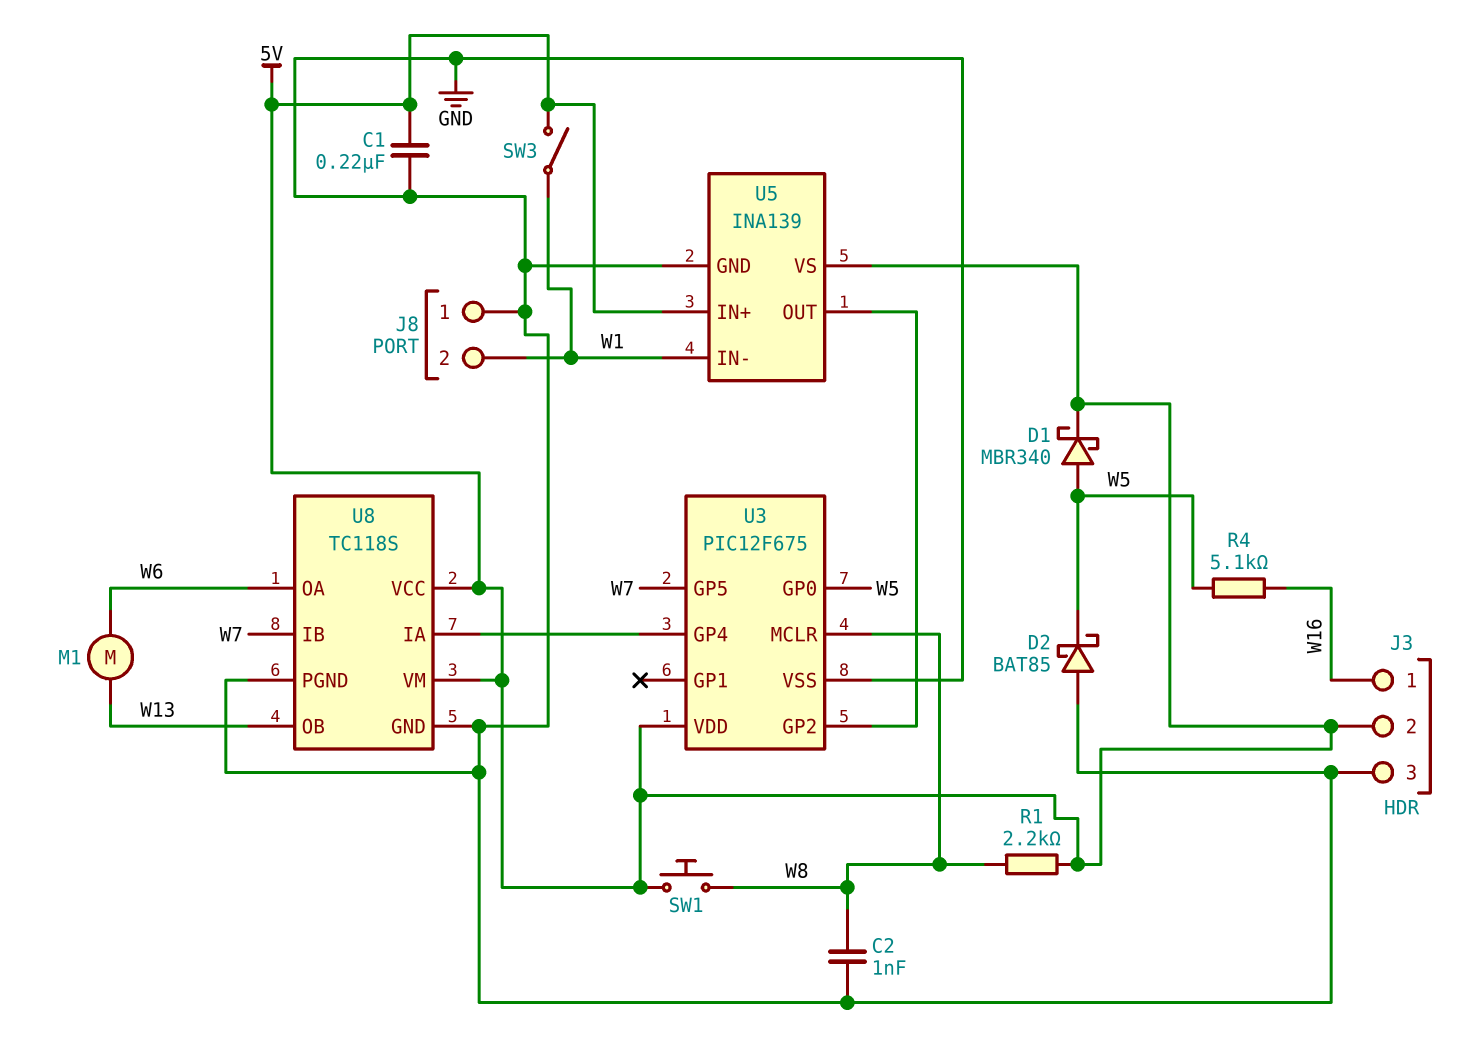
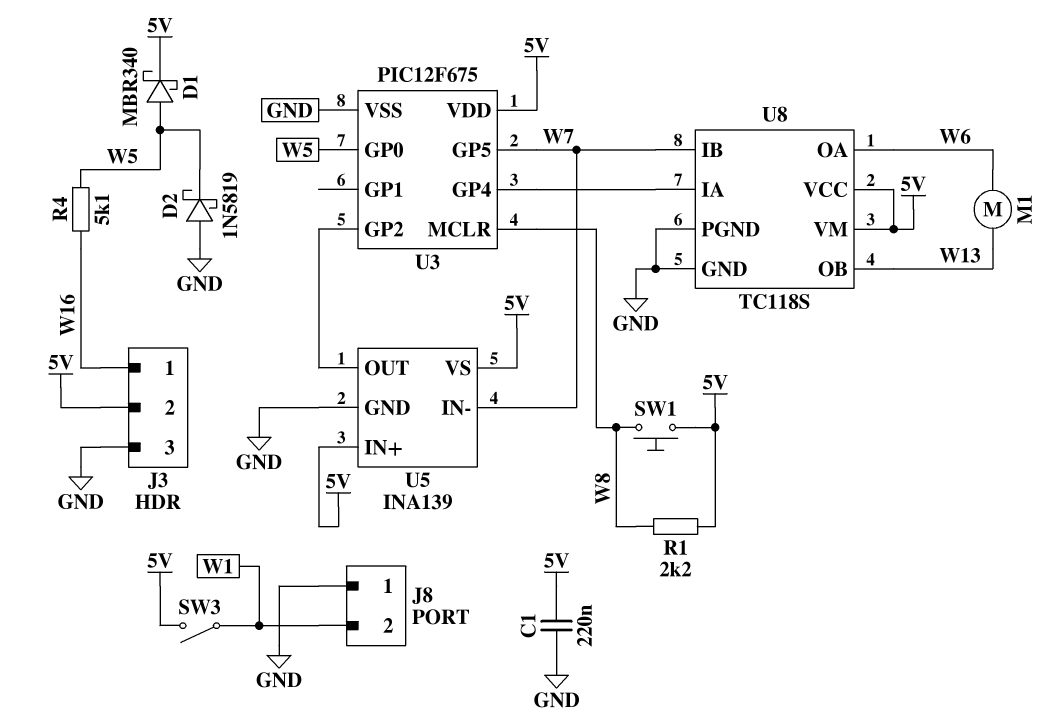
C2: 1nF (GND, W8) -> none
D2: schottky BAT85 (A GND, K W5) -> schottky 1N5819 (A GND, K W5)
U5 pin IN-: W1 -> W7

